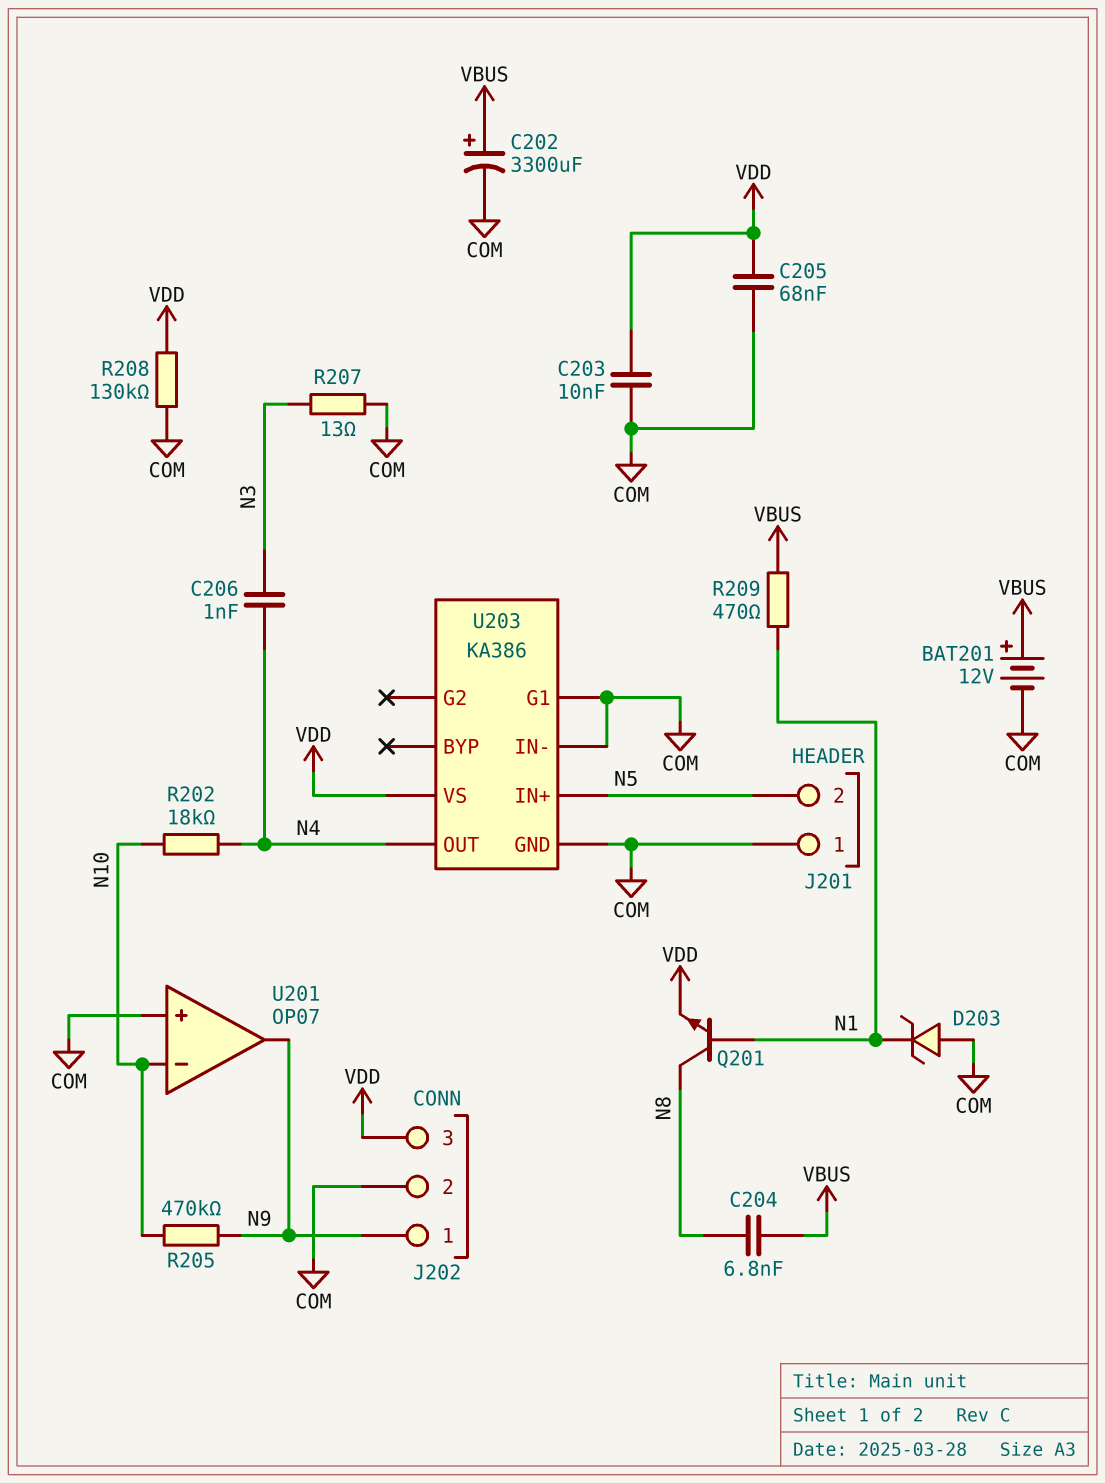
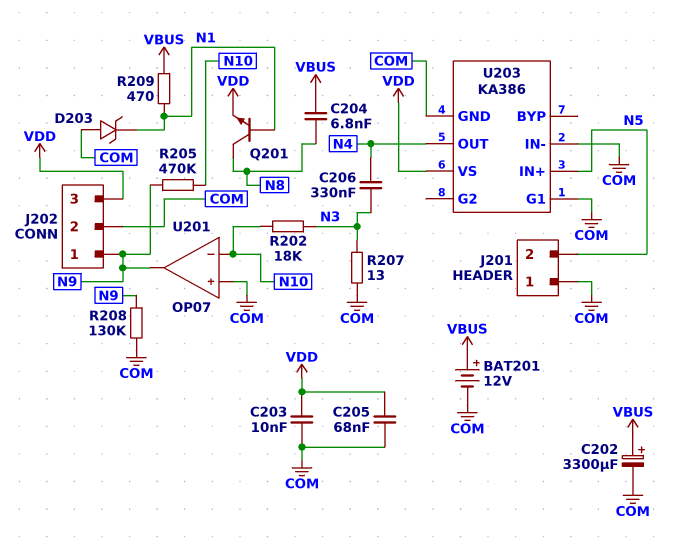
C206: 1nF (N3, N4) -> 330nF (N3, N4)
R202: 18k (N4, N10) -> 18k (N3, N10)
R208: 130k (COM, VDD) -> 130k (COM, N9)

